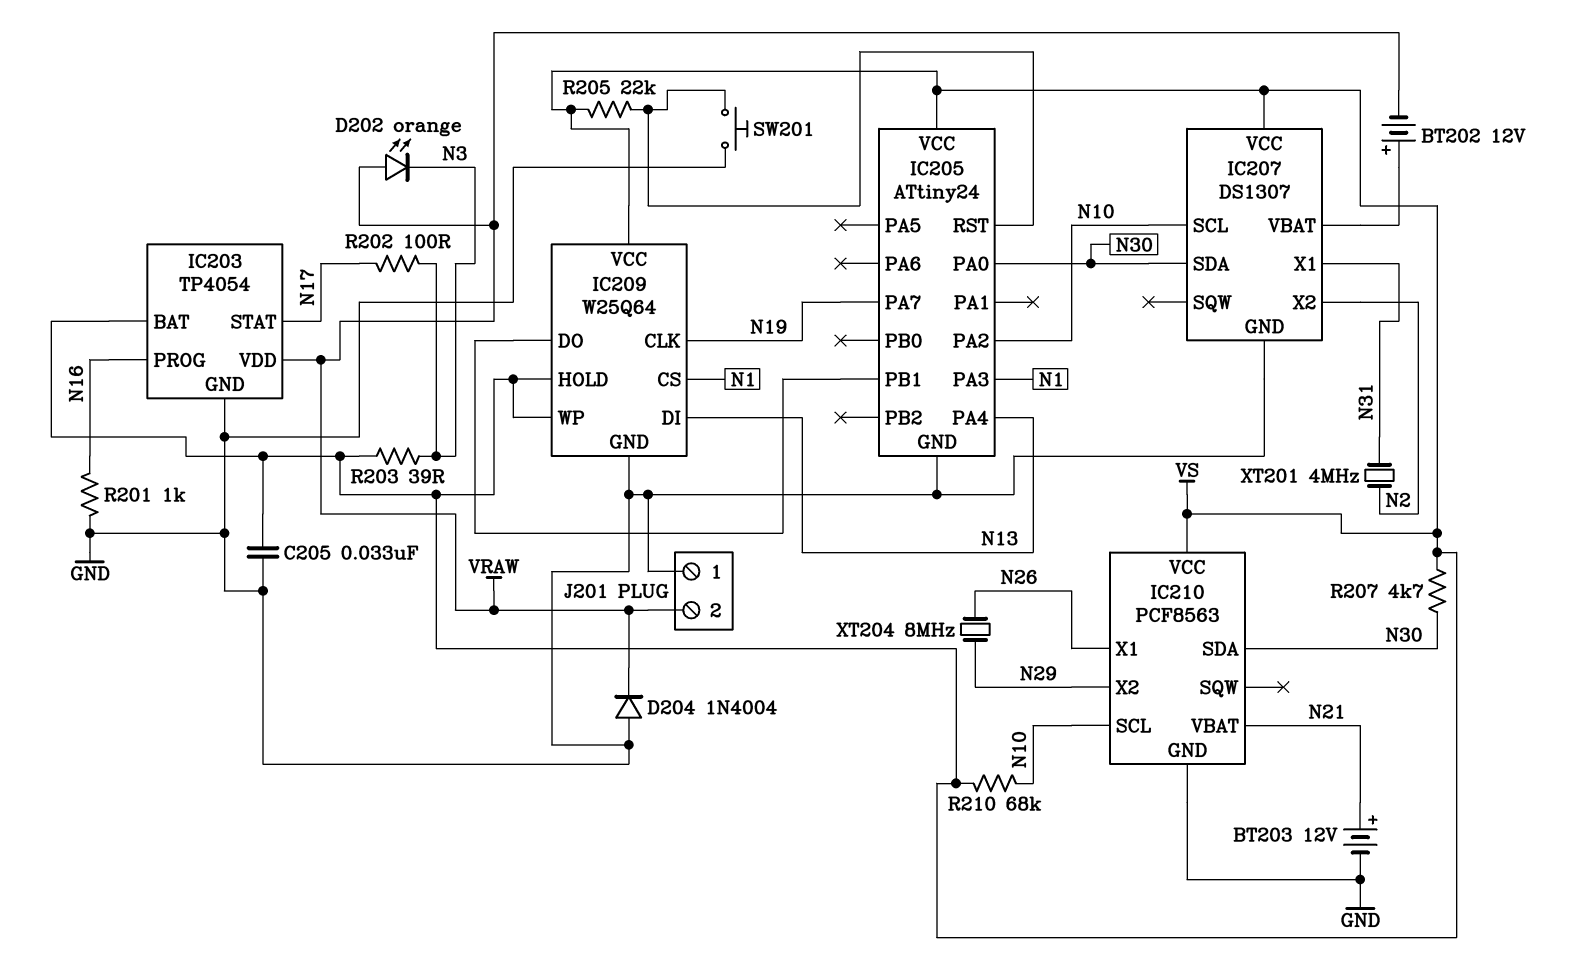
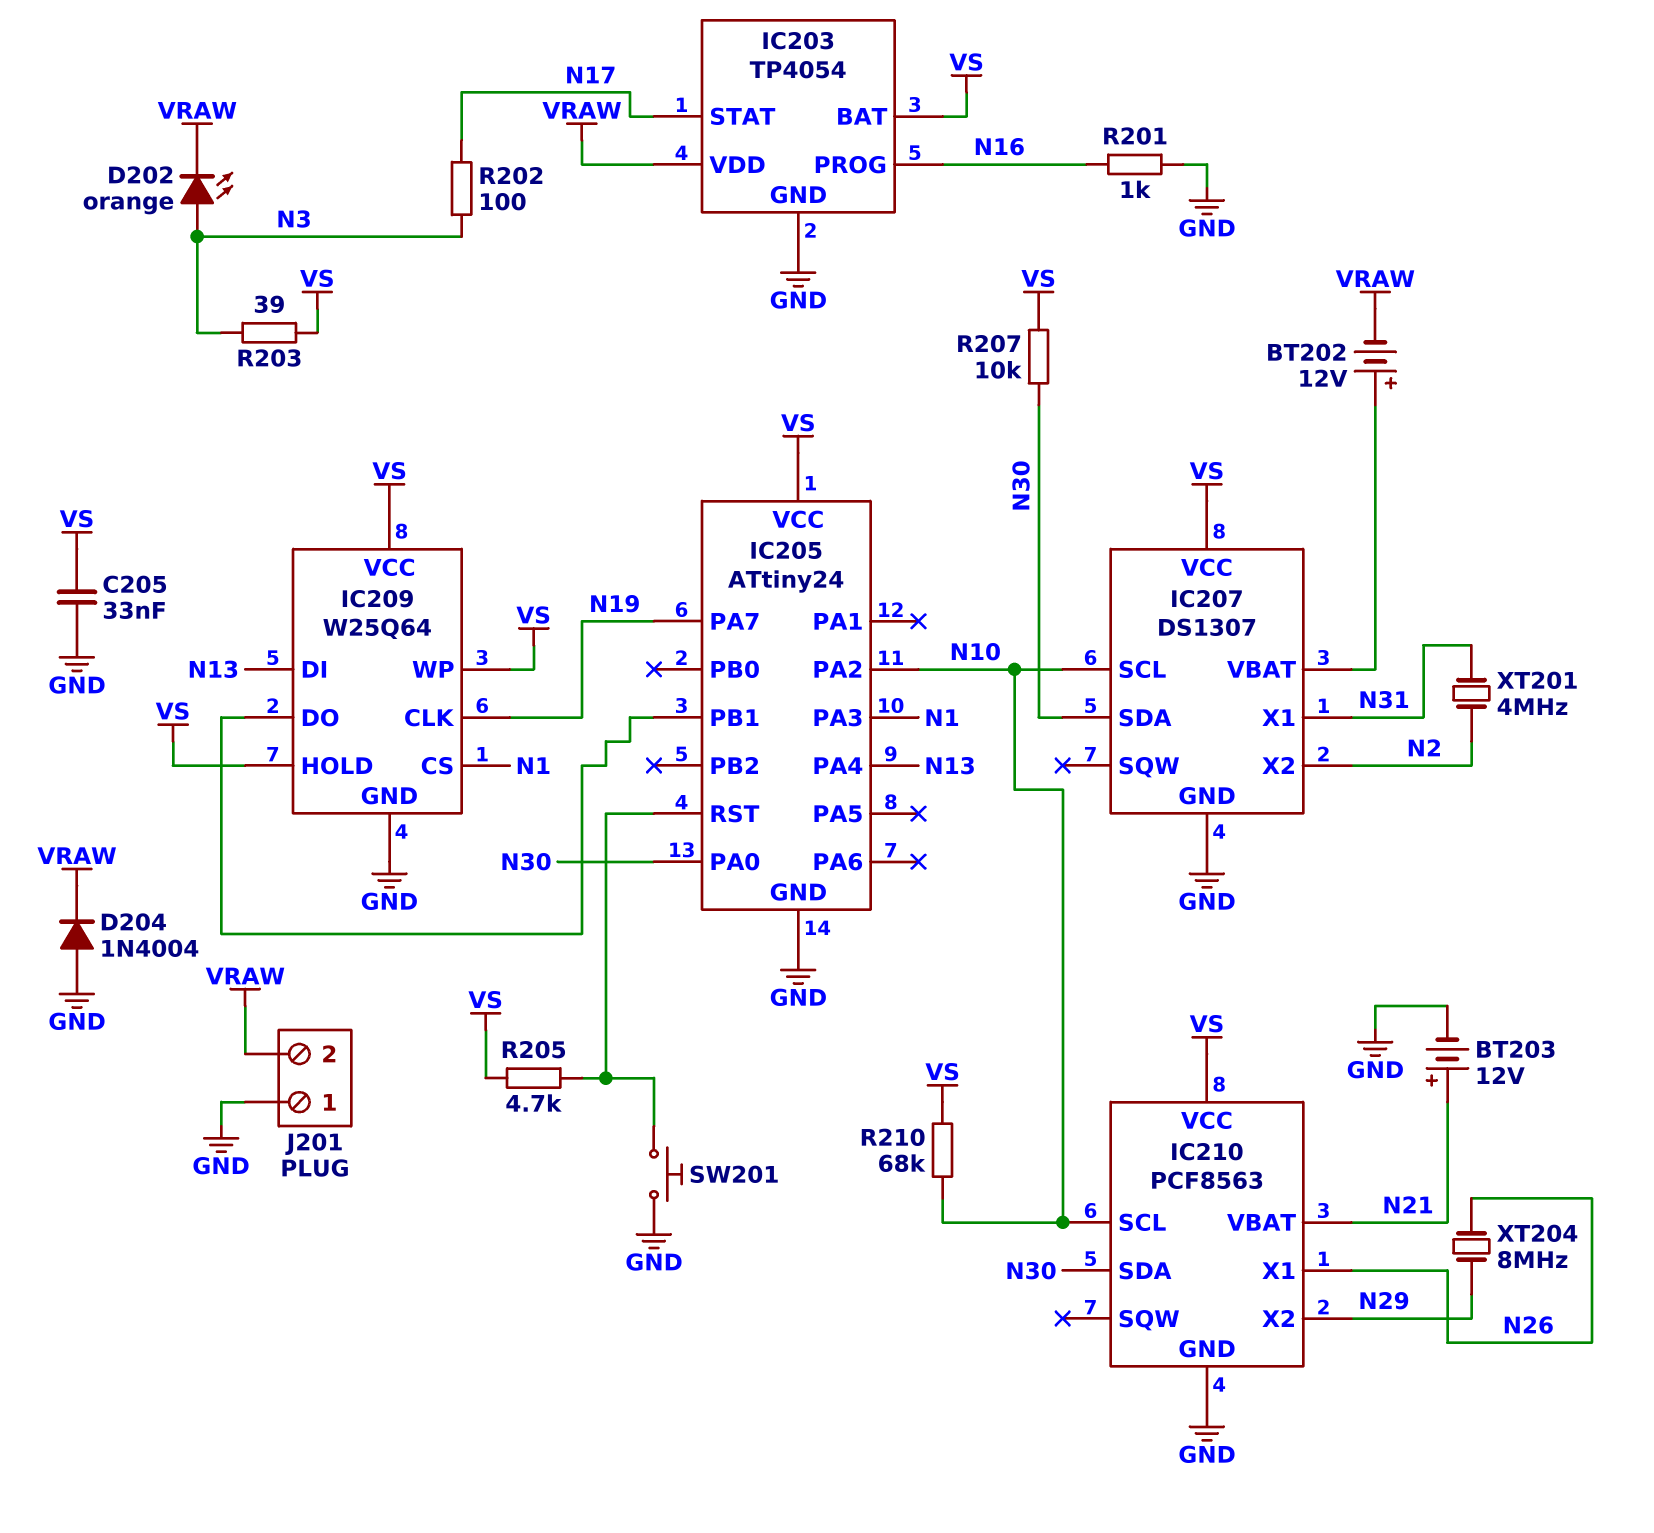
D202: LED orange (A VRAW, K N3) -> LED orange (A N3, K VRAW)
R205: 22k (IC205/RST, VS) -> 4.7k (IC205/RST, VS)
R207: 4.7k (N30, VS) -> 10k (N30, VS)

